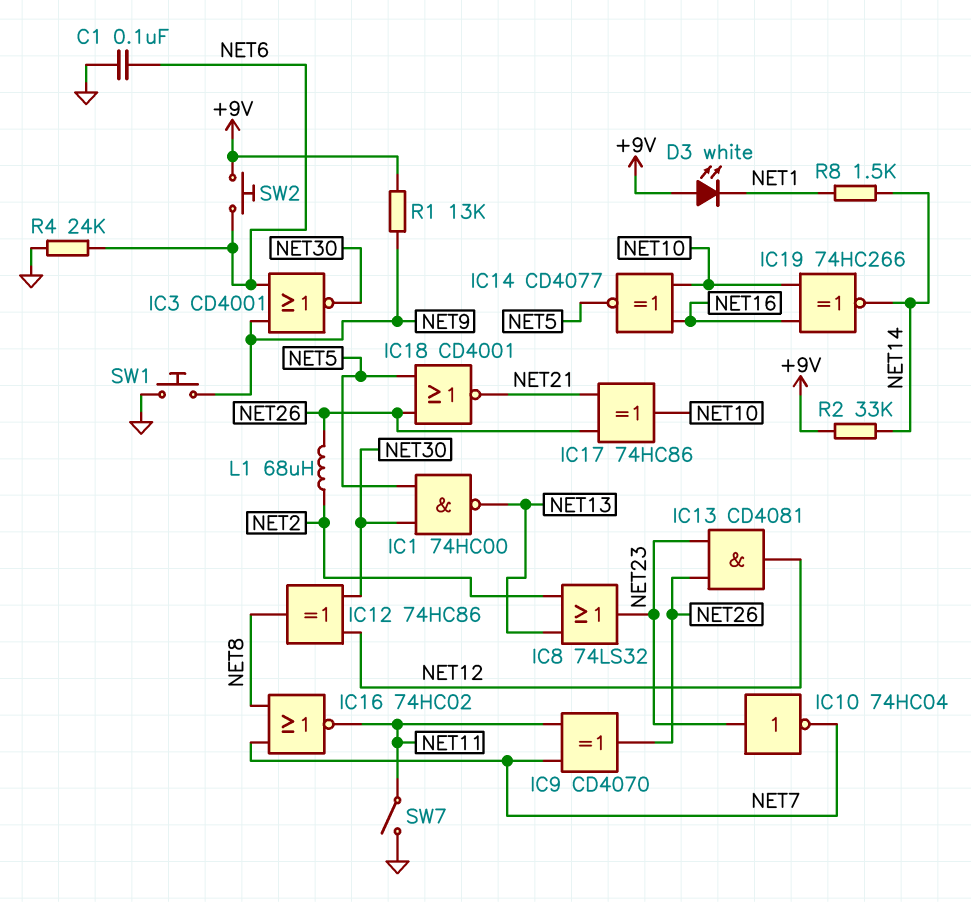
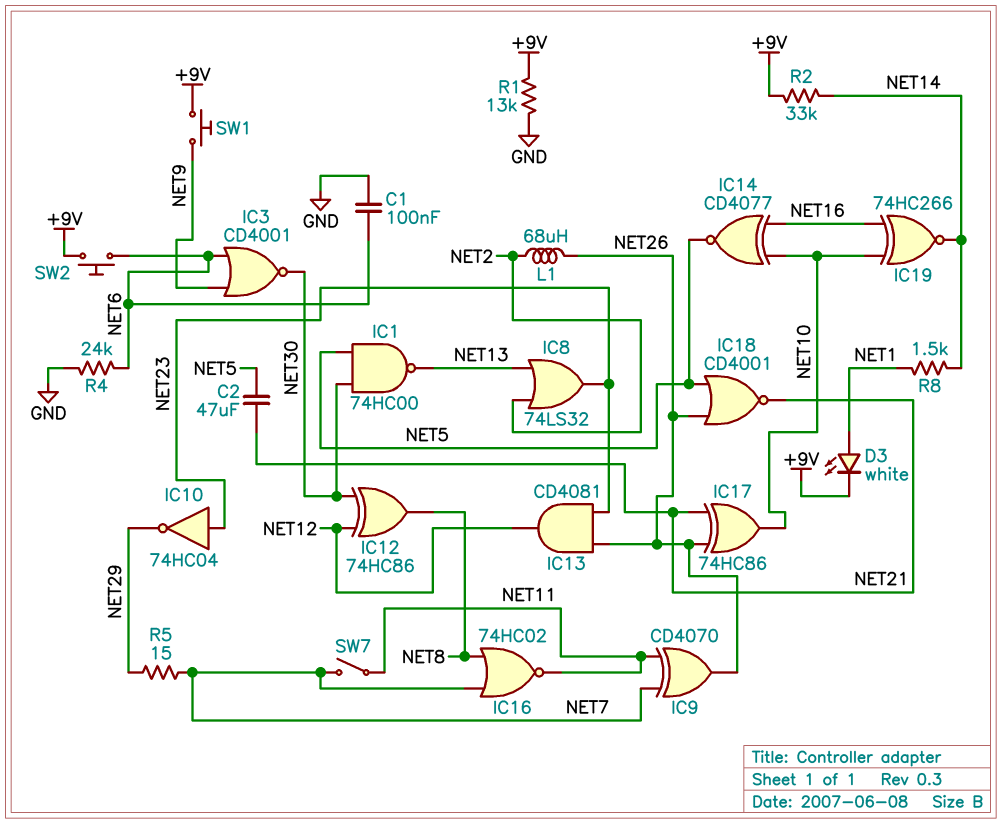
C2: none -> 47uF (NET5, NET21)
D3: LED white (A +9V, K NET1) -> LED white (A NET1, K +9V)
IC10: NOT 74HC04 (in NET23, out NET7) -> NOT 74HC04 (in NET23, out NET29)
R1: 13k (+9V, NET9) -> 13k (+9V, GND)
R5: none -> 15 (NET7, NET29)
SW1: button (GND, NET9) -> button (+9V, NET9)
SW7: switch (GND, NET11) -> switch (NET7, NET11)

